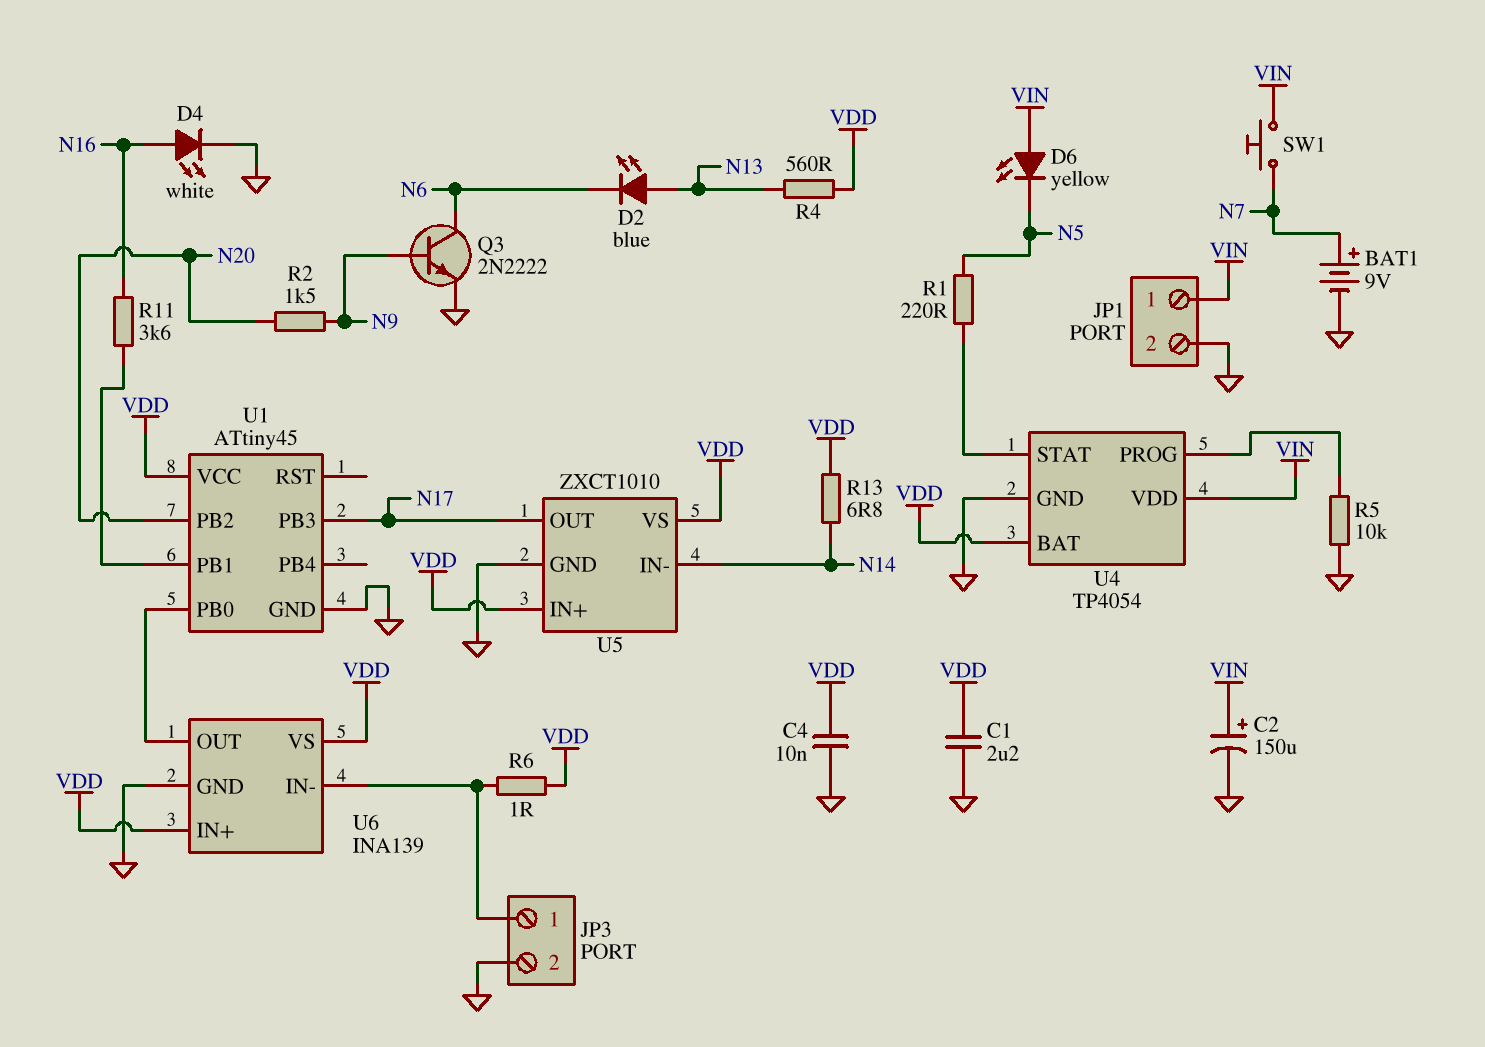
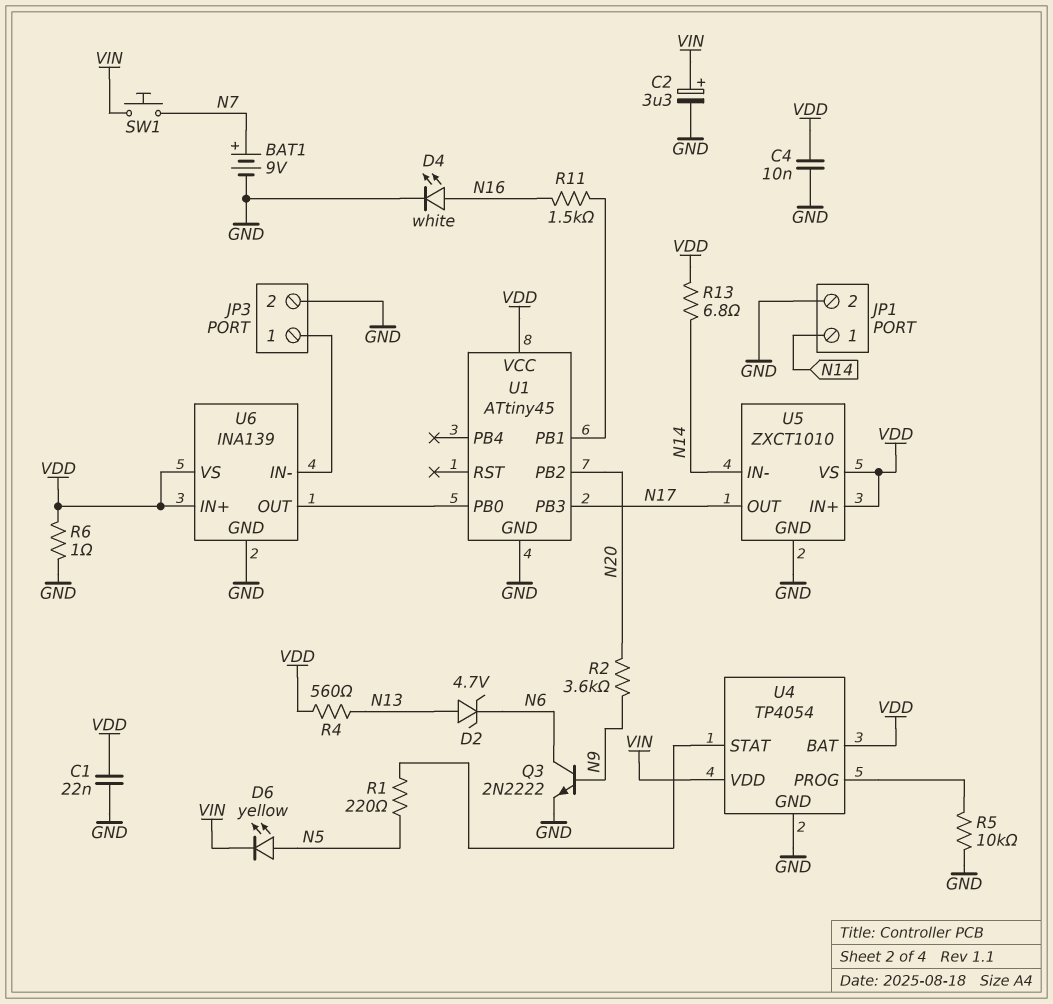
C1: 2.2uF (GND, VDD) -> 22nF (GND, VDD)
C2: 150uF (plus VIN, minus GND) -> 3.3uF (plus VIN, minus GND)
D2: LED blue (A N13, K N6) -> zener 4.7V (A N13, K N6)
D6: LED yellow (A VIN, K N5) -> LED yellow (A N5, K VIN)
JP1 pin 1: VIN -> N14
R2: 1.5k (N9, N20) -> 3.6k (N9, N20)
R6: 1 (JP3/1, VDD) -> 1 (GND, VDD)
R11: 3.6k (N16, U1/PB1) -> 1.5k (N16, U1/PB1)

